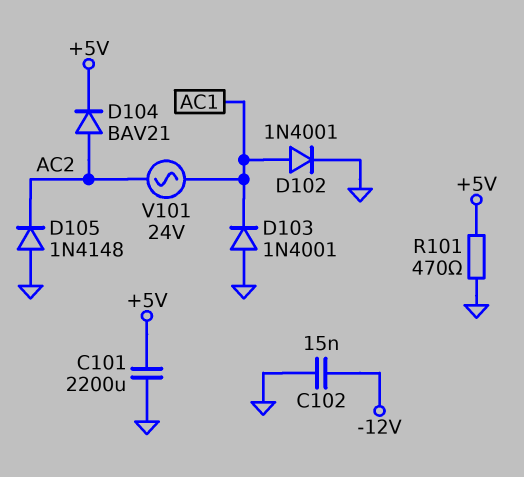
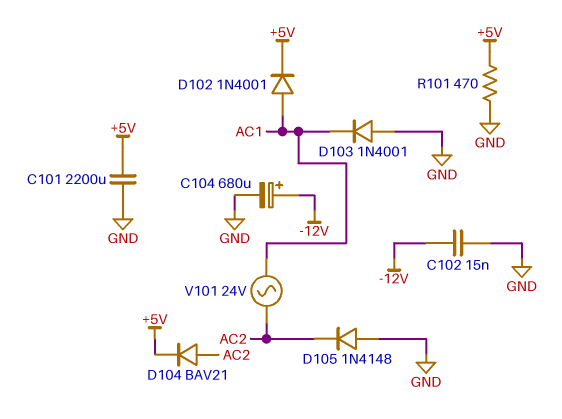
C104: none -> 680uF (plus -12V, minus GND)
D102: diode 1N4001 (A AC1, K GND) -> diode 1N4001 (A AC1, K +5V)

